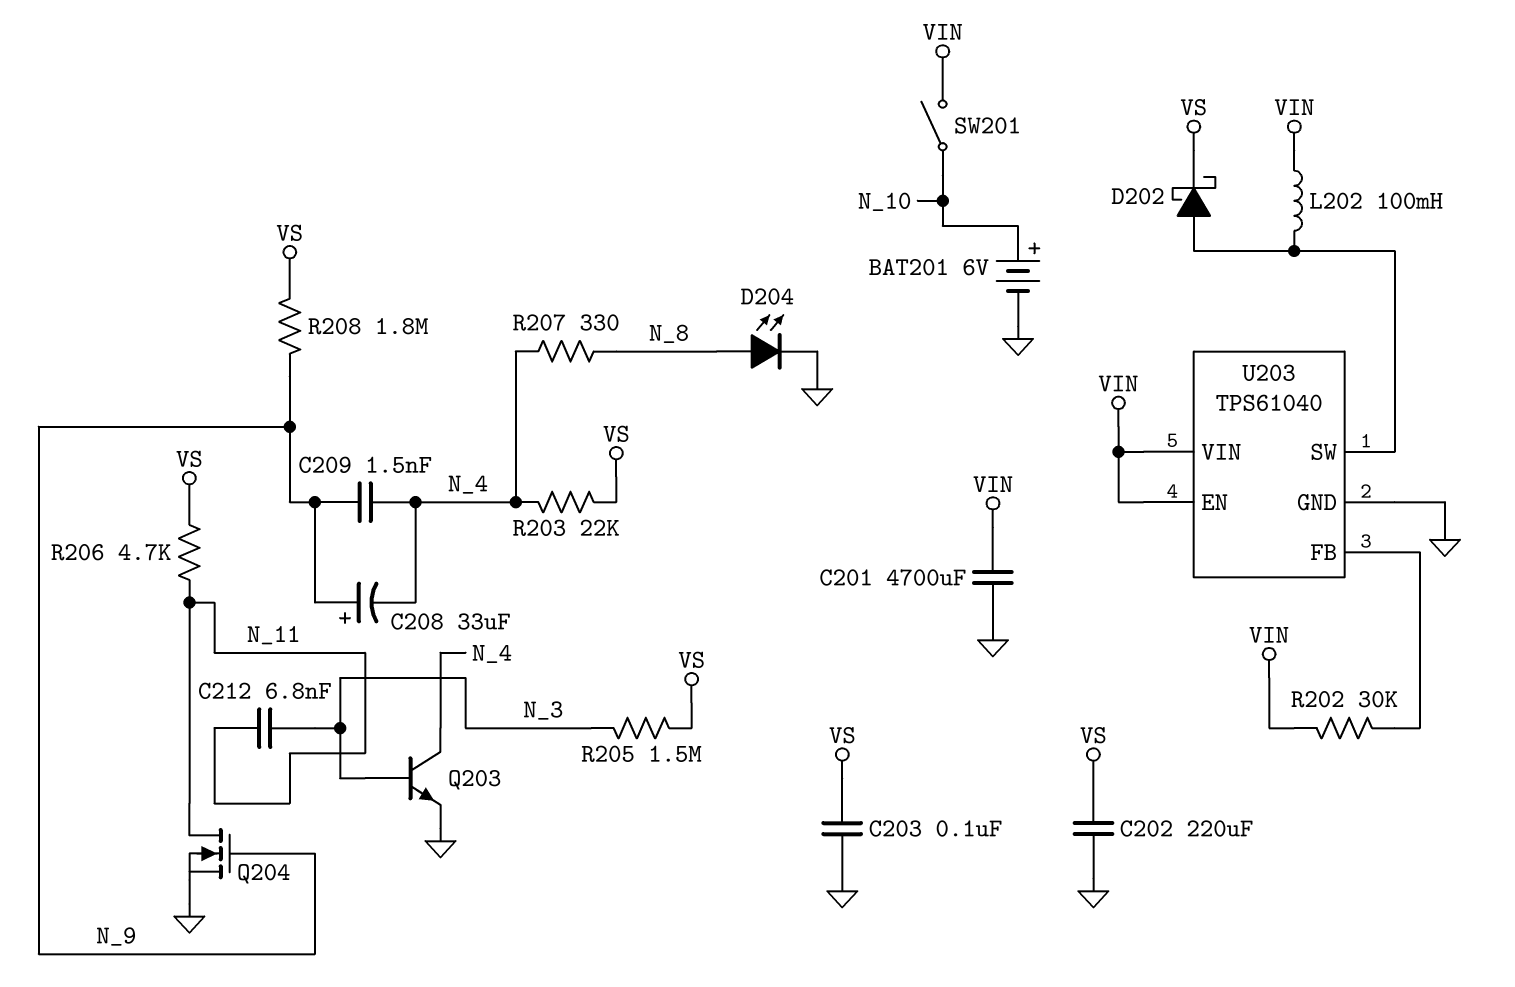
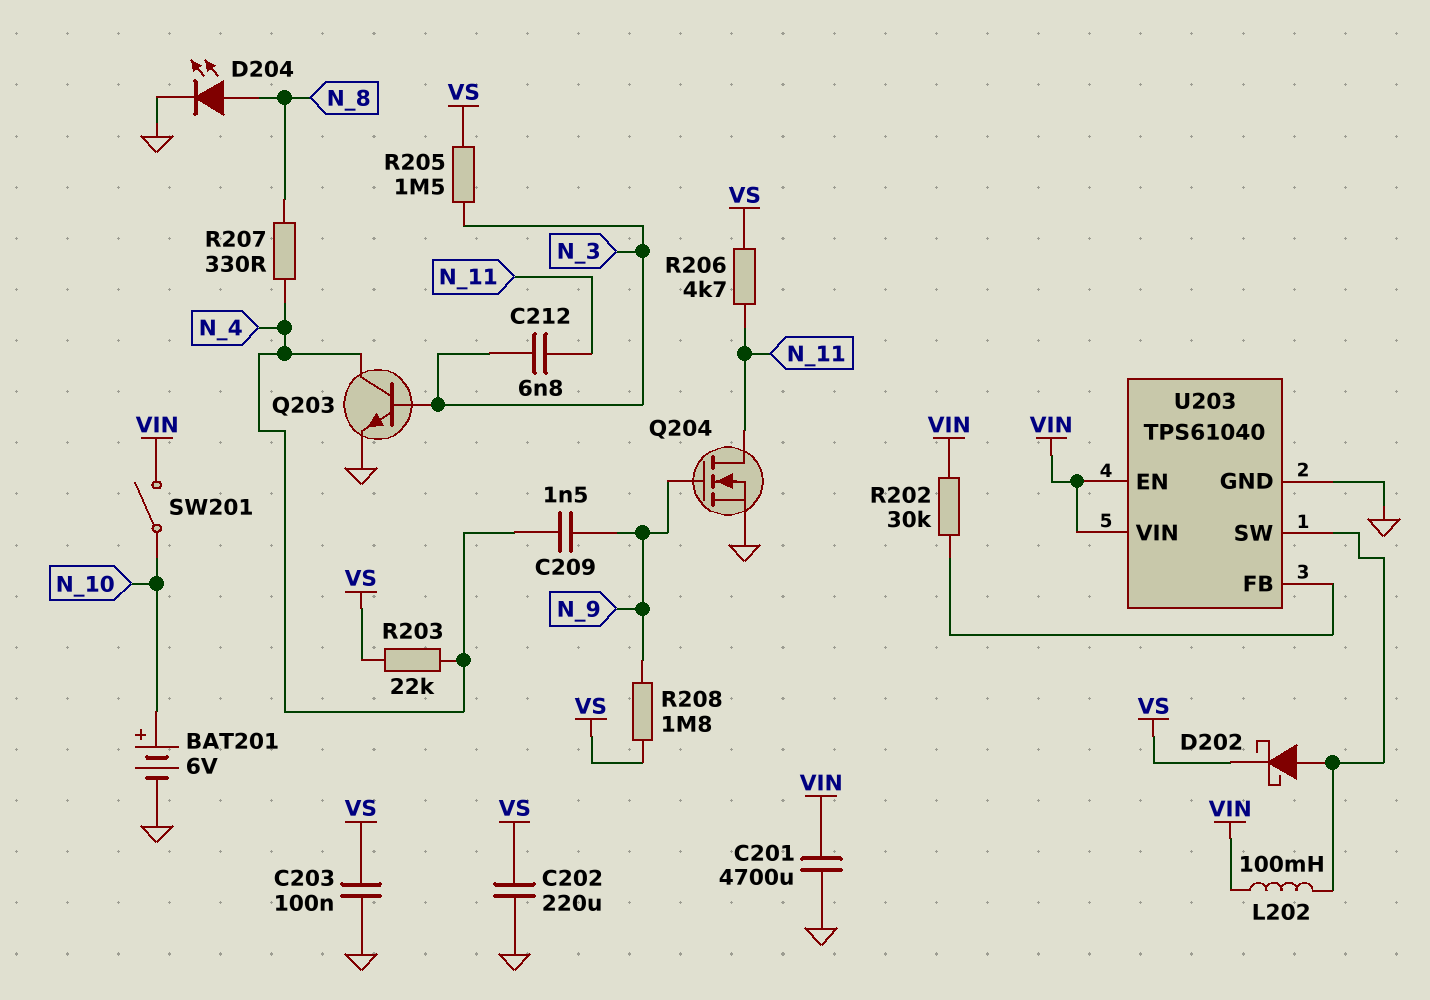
C208: 33uF (plus N_9, minus N_4) -> none

